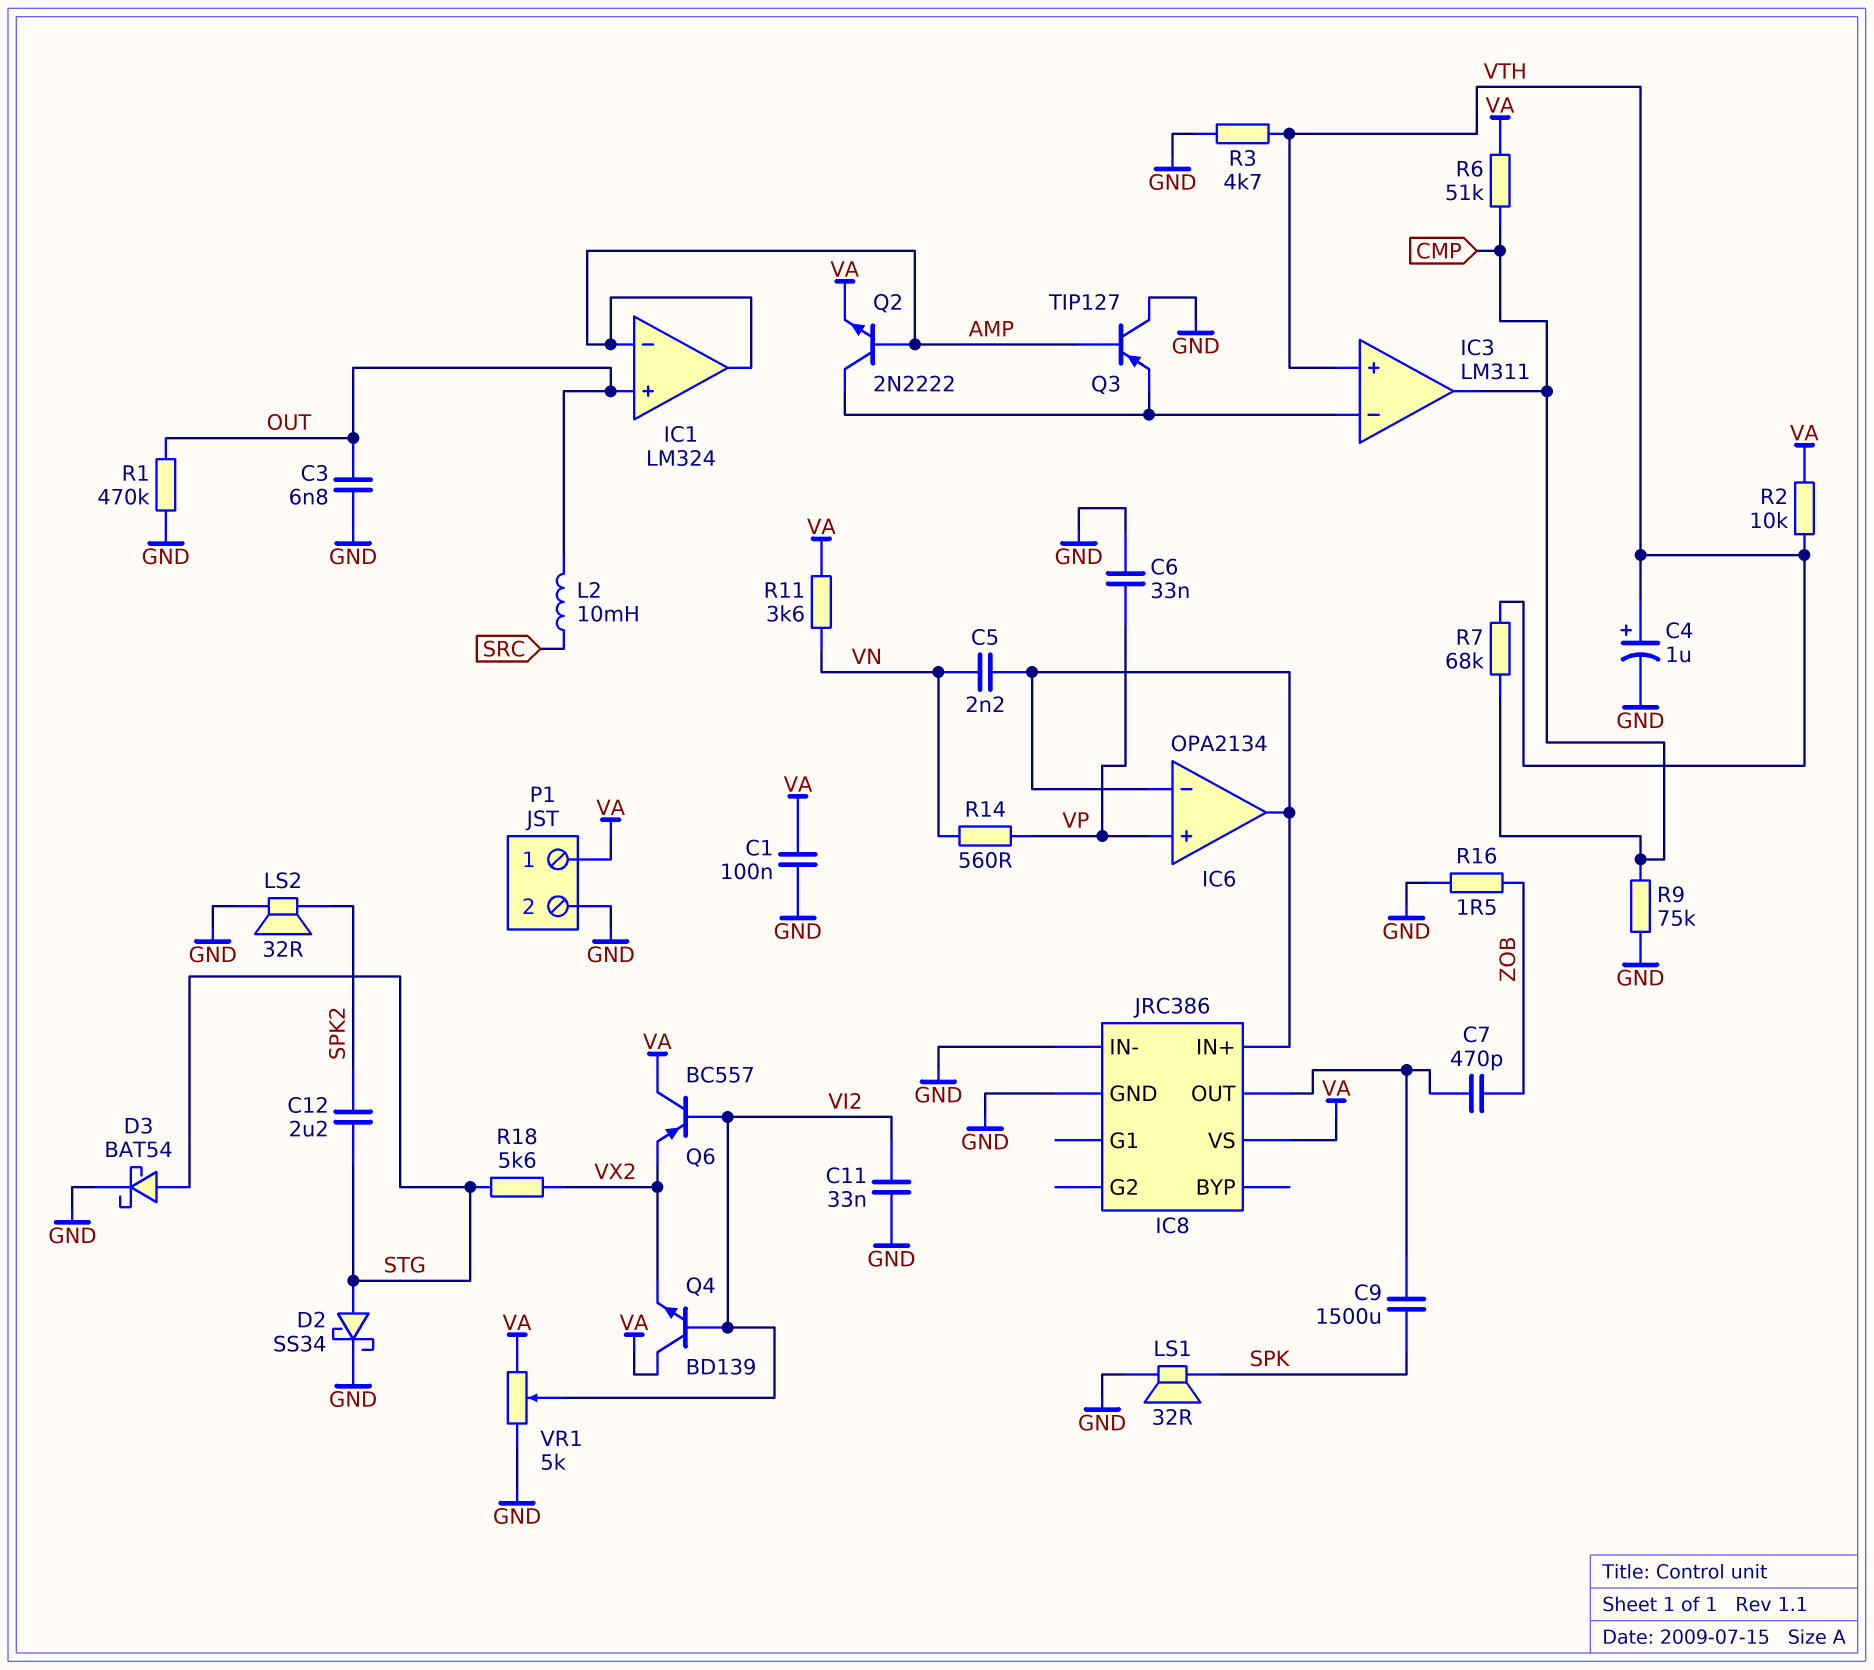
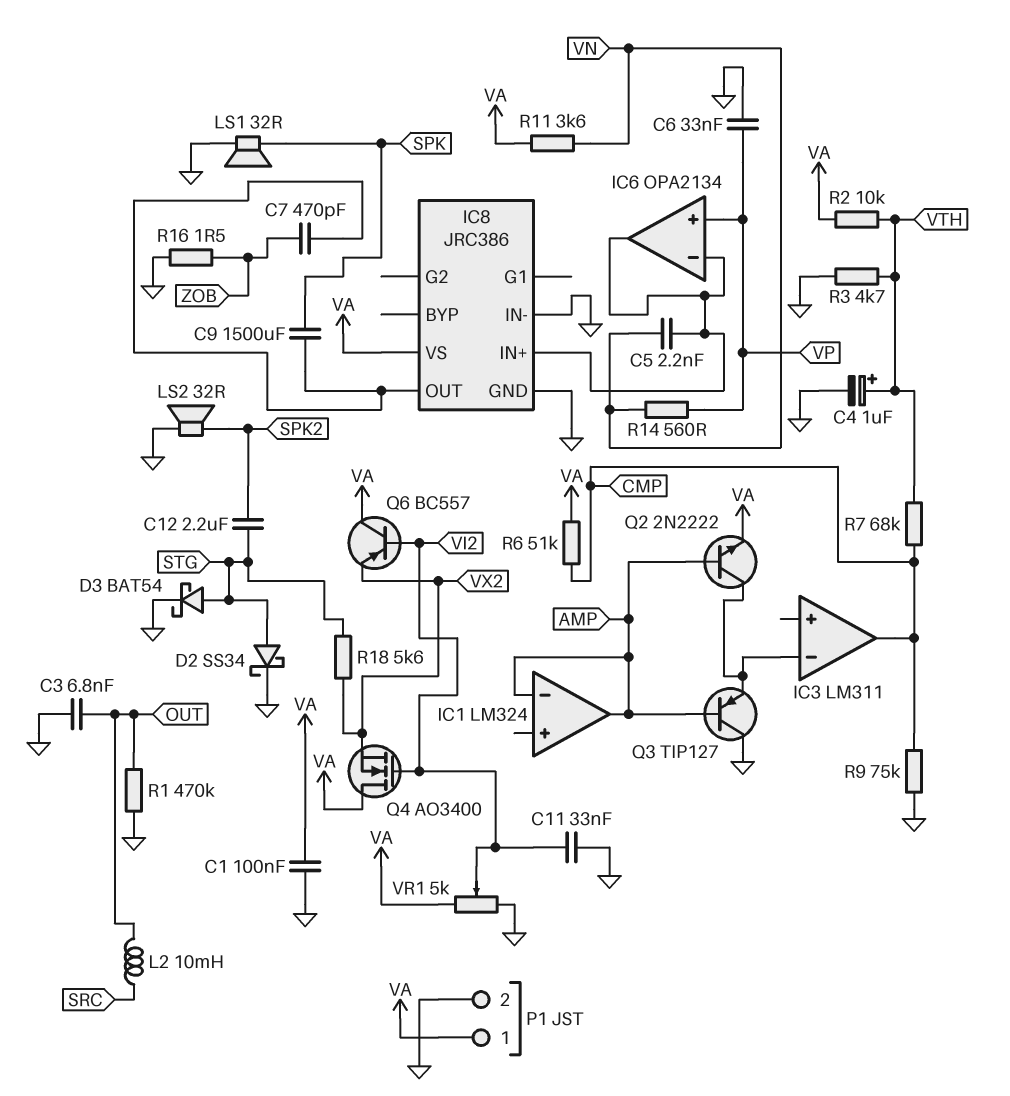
IC1 pin in+: OUT -> none
IC3 pin in+: VTH -> none
Q4: NPN BD139 (B VI2, C VA, E VX2) -> NMOS AO3400 (G VI2, D VA, S VX2)

